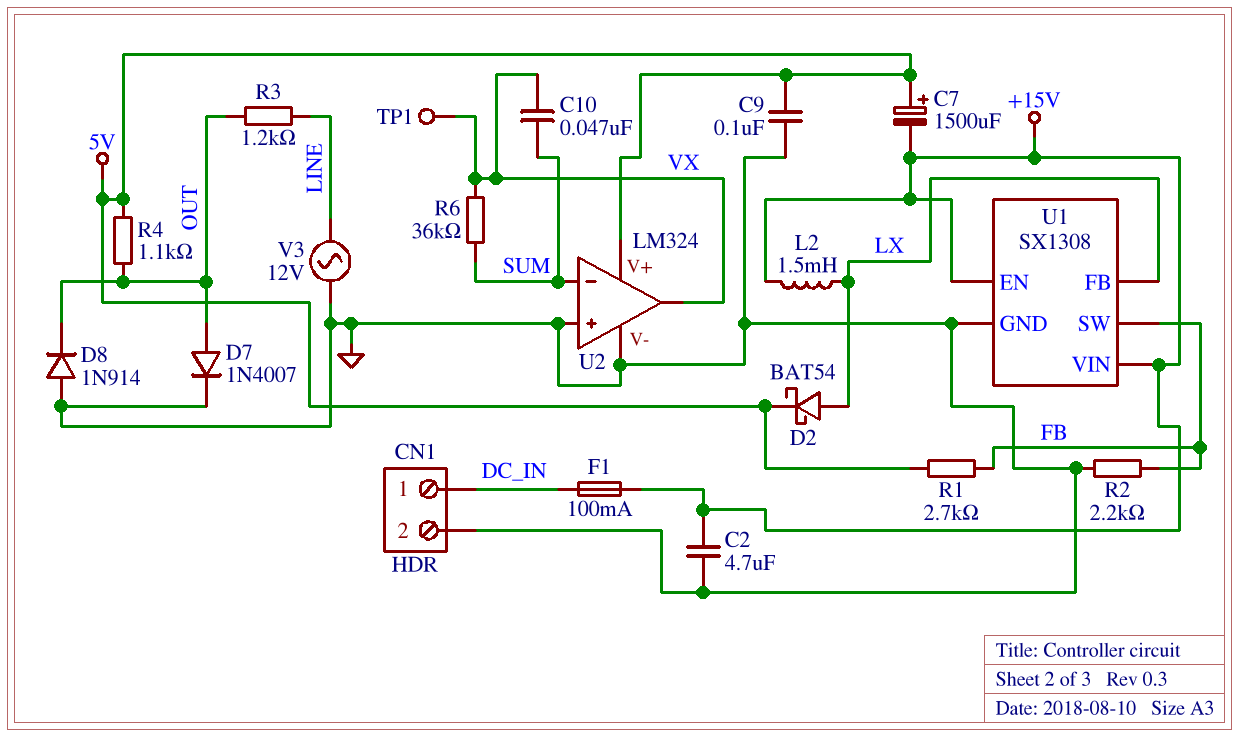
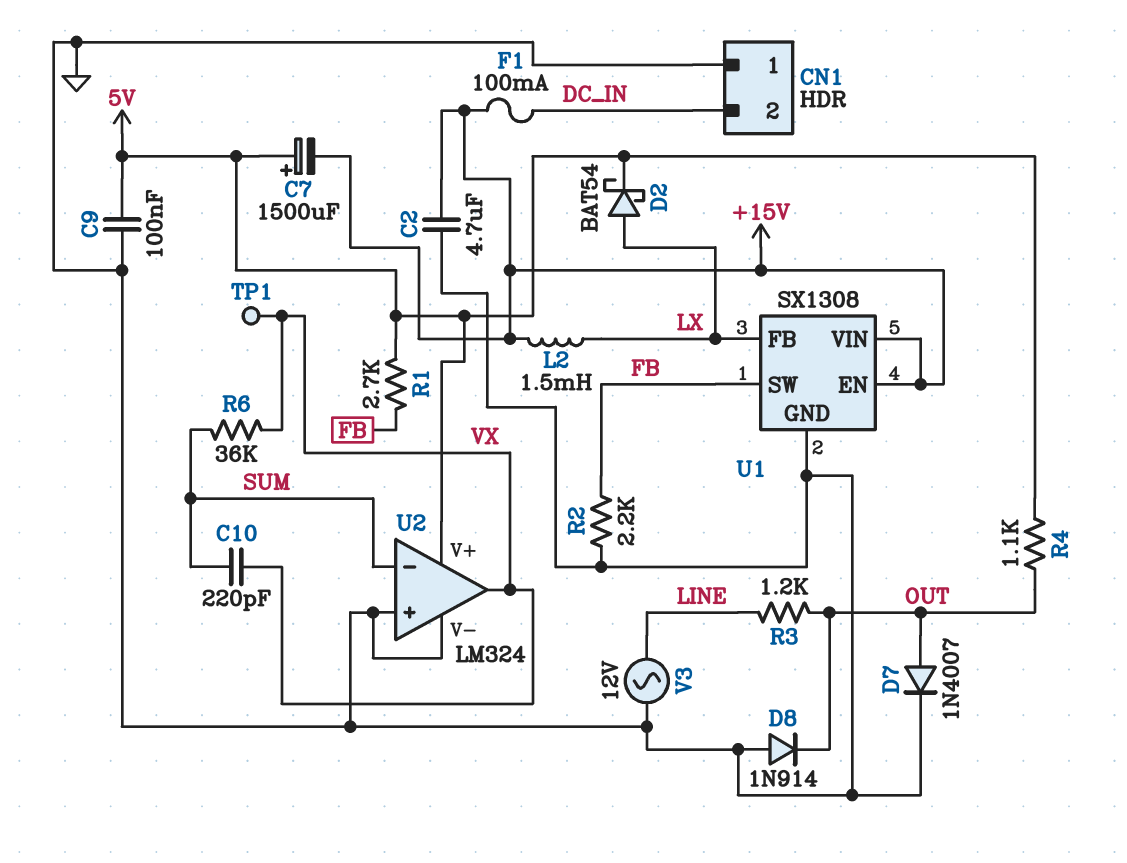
C10: 47nF (SUM, VX) -> 220pF (SUM, VX)
CN1 pin 1: DC_IN -> GND
CN1 pin 2: GND -> DC_IN

